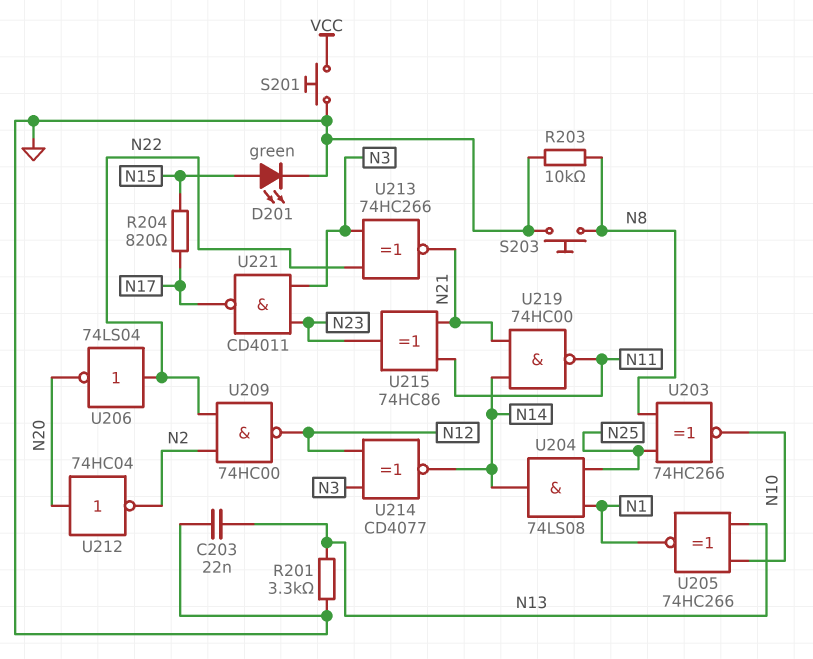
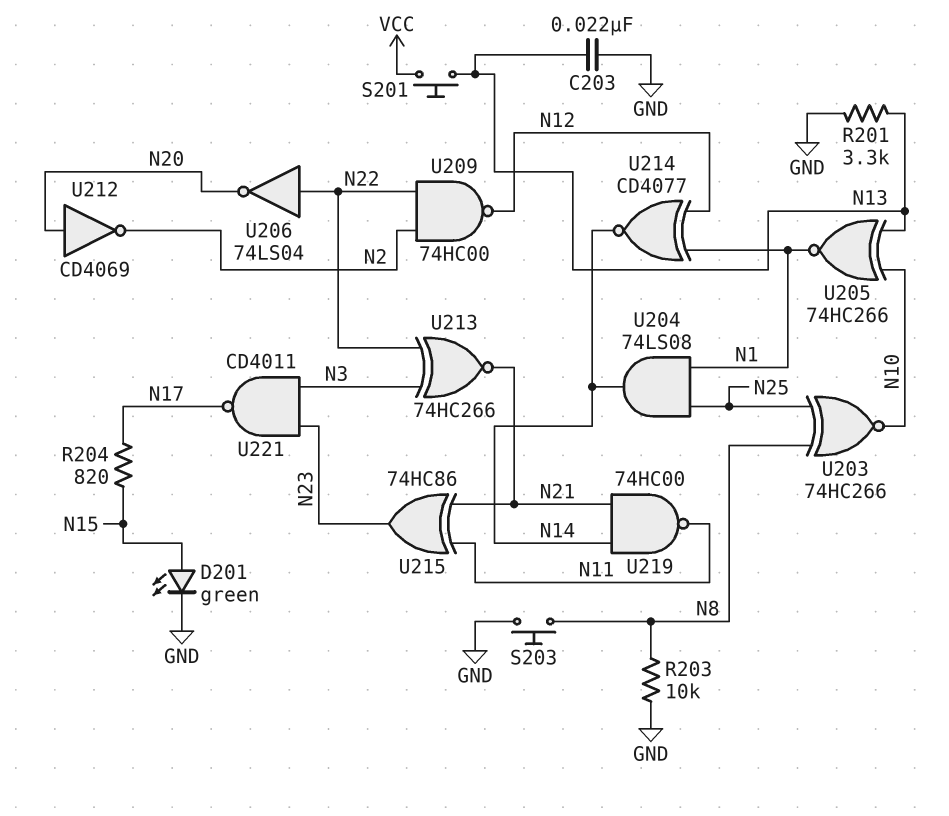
S201: button (GND, VCC) -> button (N13, VCC)
U212: NOT 74HC04 (in N20, out N2) -> NOT CD4069 (in N20, out N2)
U214: XNOR CD4077 (in N3, in N12, out N14) -> XNOR CD4077 (in N1, in N12, out N14)

